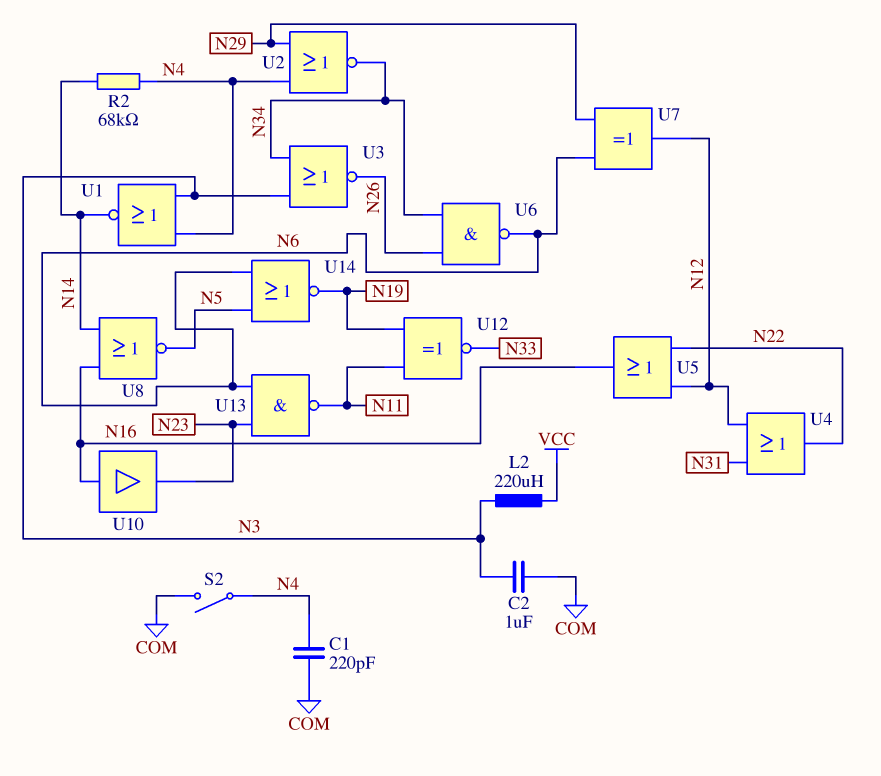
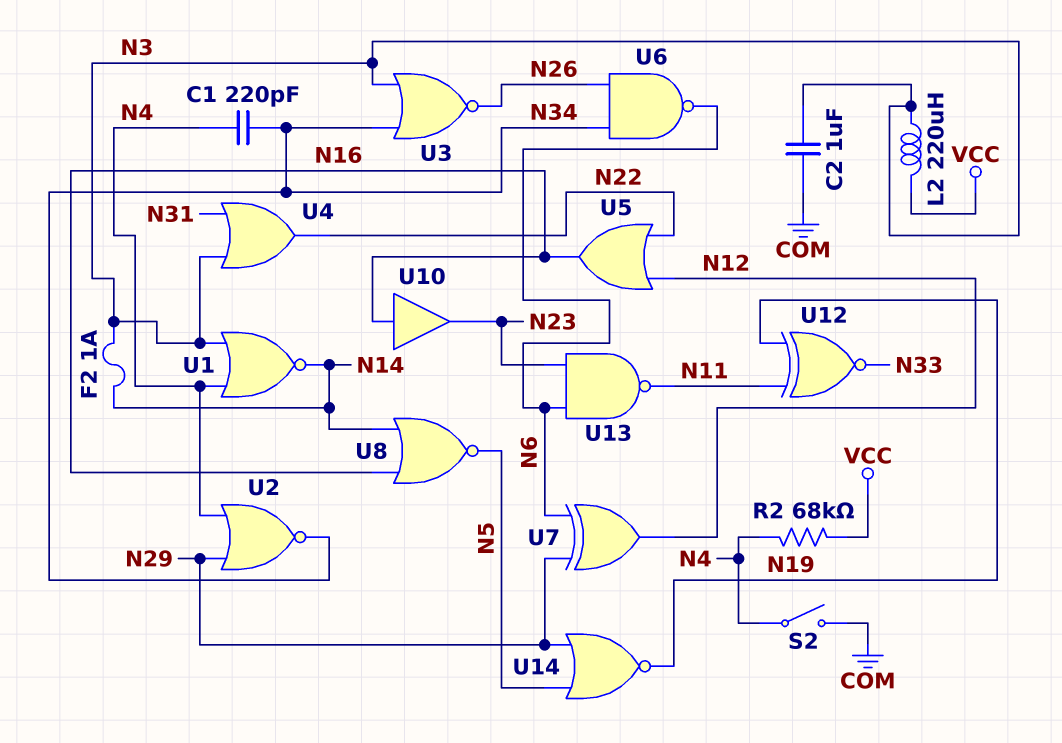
C1: 220pF (COM, N4) -> 220pF (N4, N34)
F2: none -> 1A (N3, N14)
R2: 68k (N4, N14) -> 68k (N4, VCC)
U4: OR (in N12, in N31, out N22) -> OR (in N3, in N31, out N22)
U14: NOR (in N5, in N6, out N19) -> NOR (in N5, in N29, out N19)

